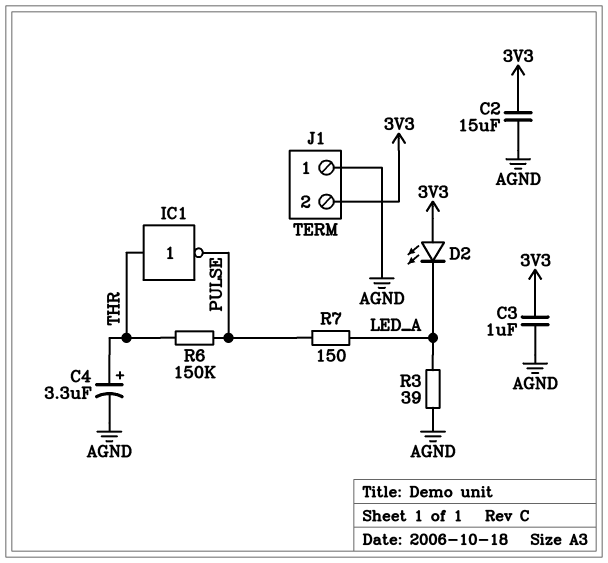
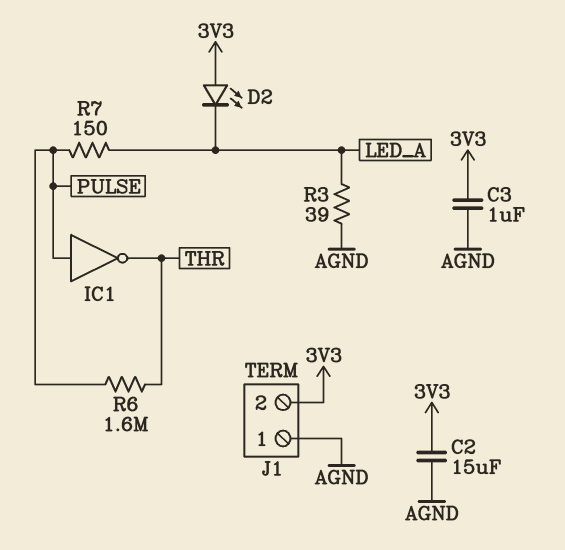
C4: 3.3uF (plus THR, minus AGND) -> none
IC1: NOT (in THR, out PULSE) -> NOT (in PULSE, out THR)
R6: 150k (PULSE, THR) -> 1.6M (PULSE, THR)

